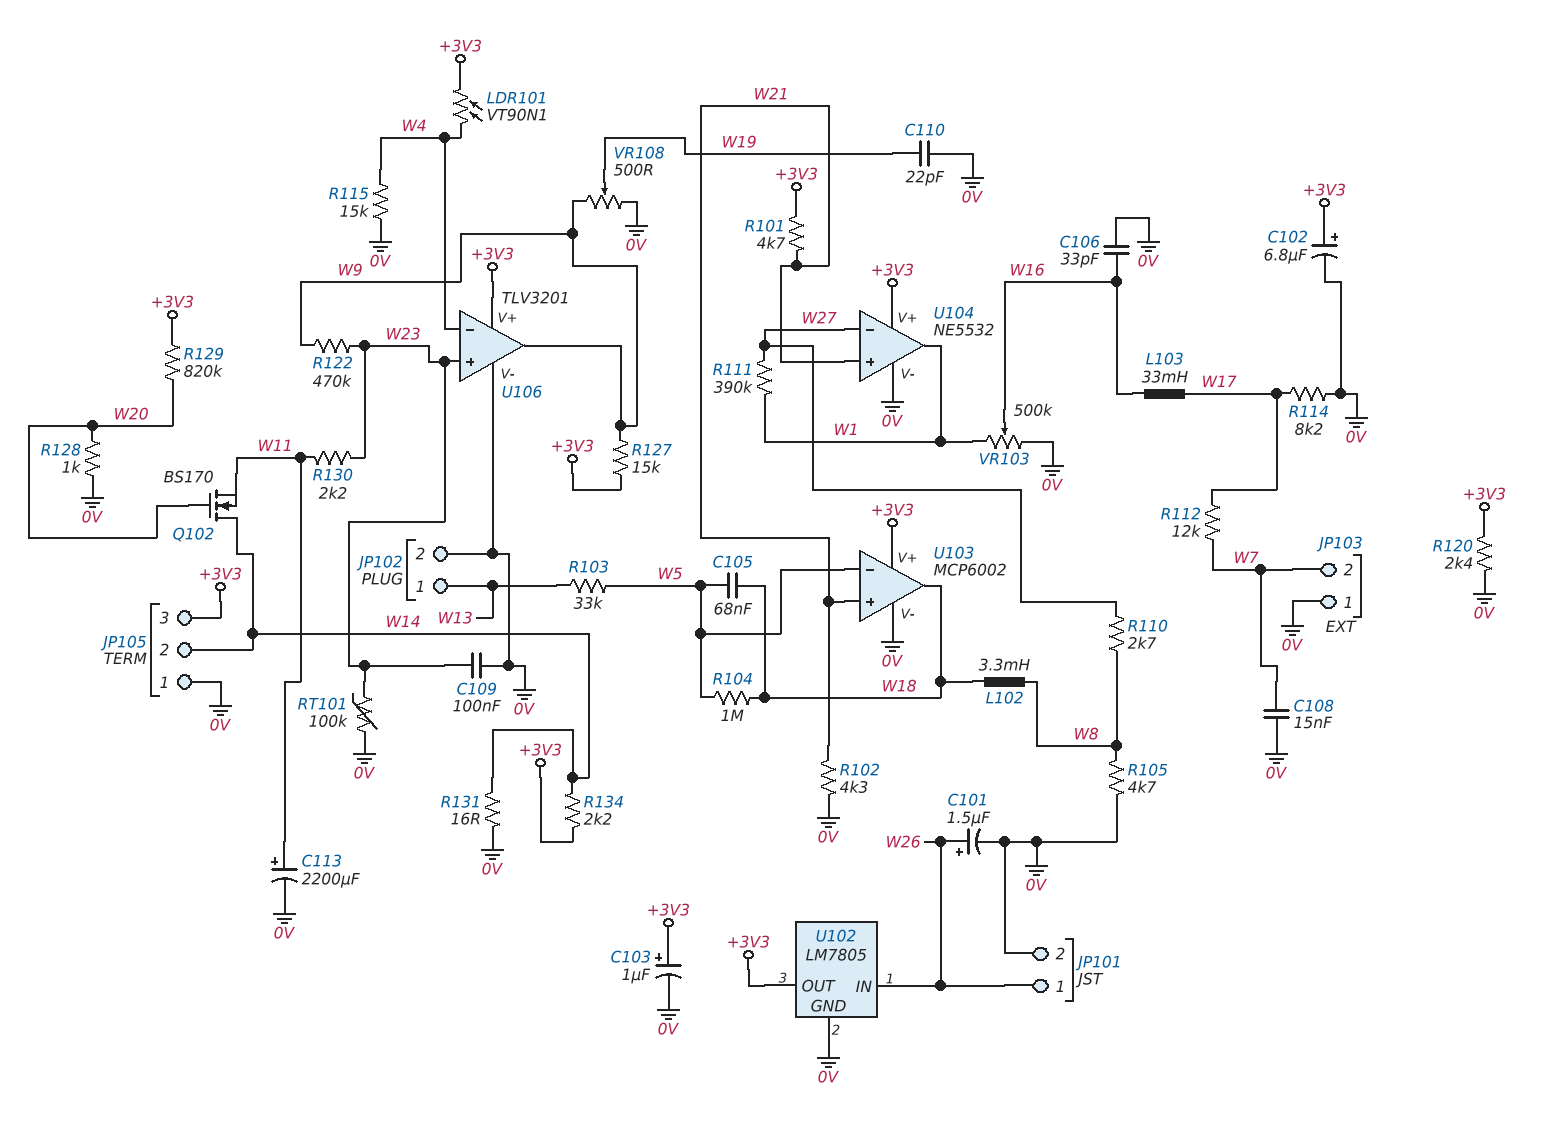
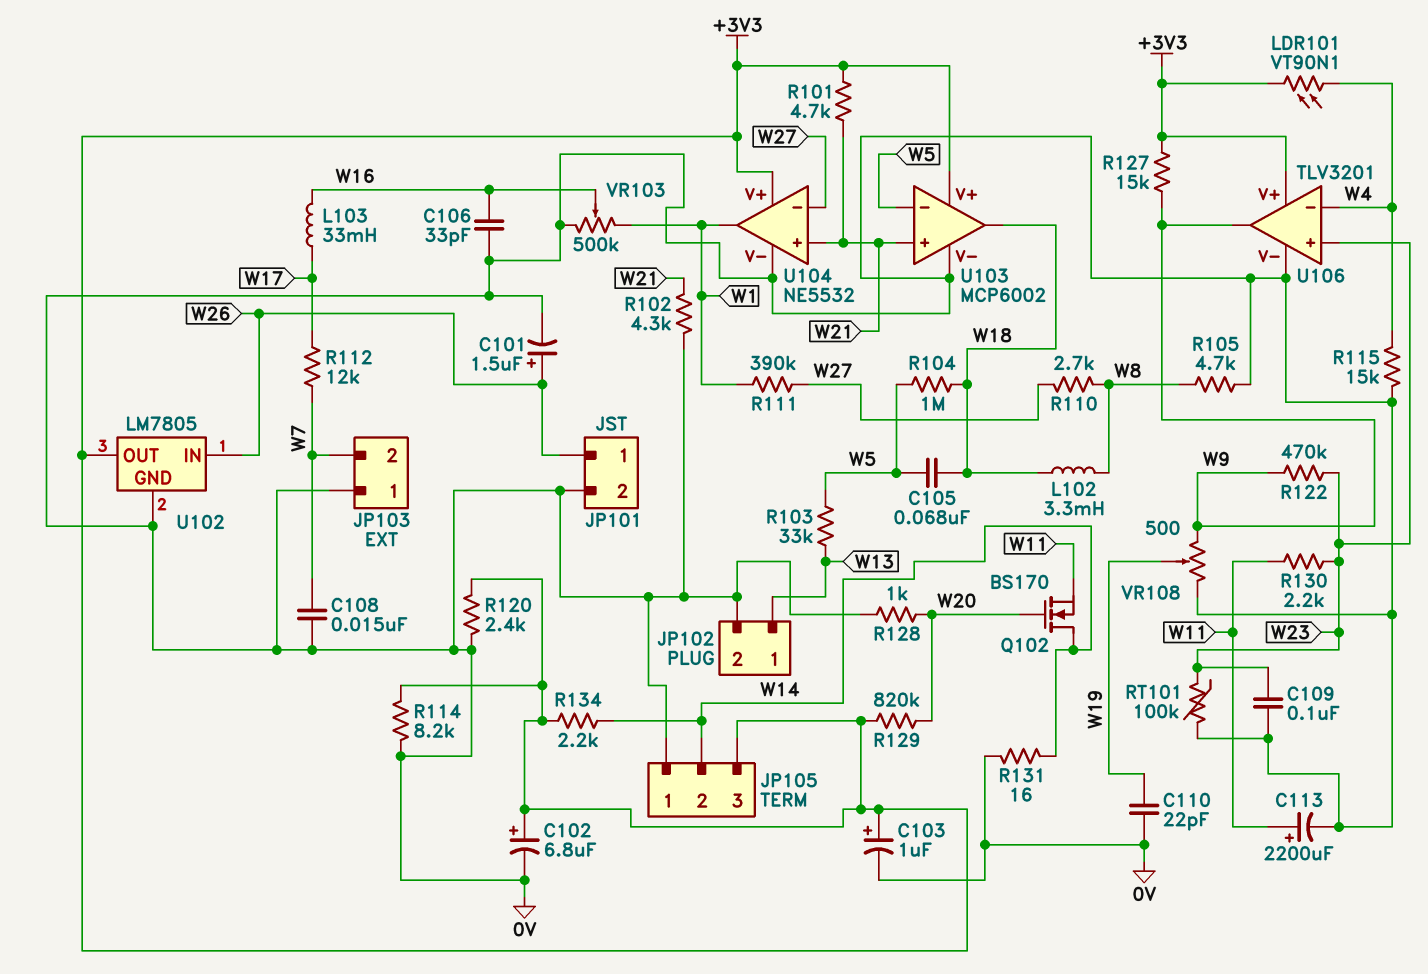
R114: 8.2k (0V, W17) -> 8.2k (+3V3, 0V)

